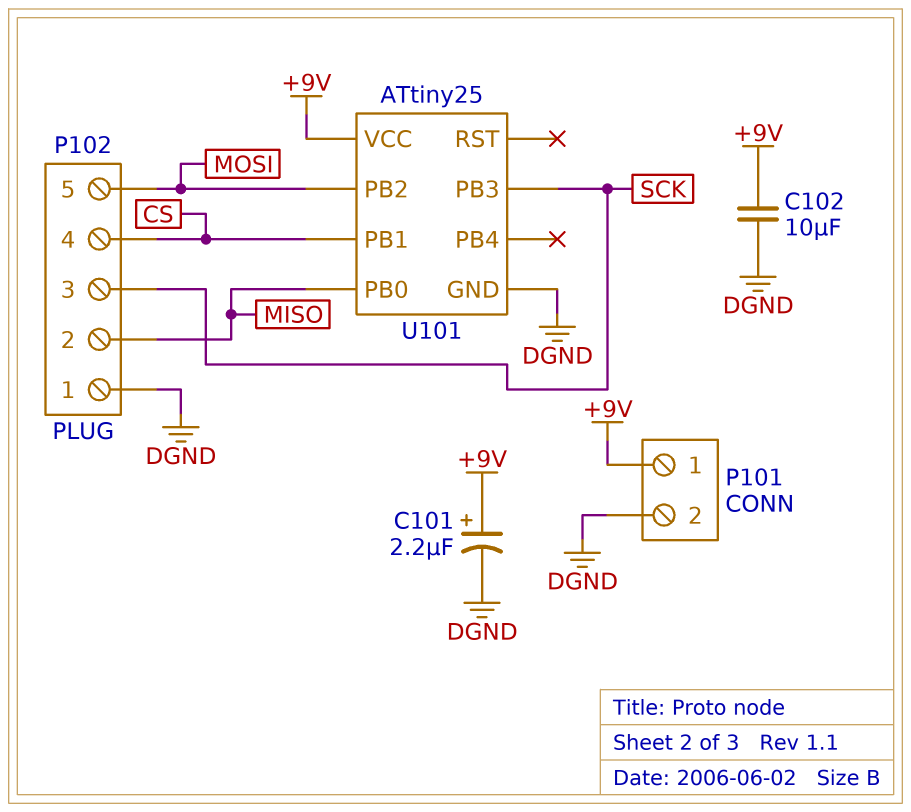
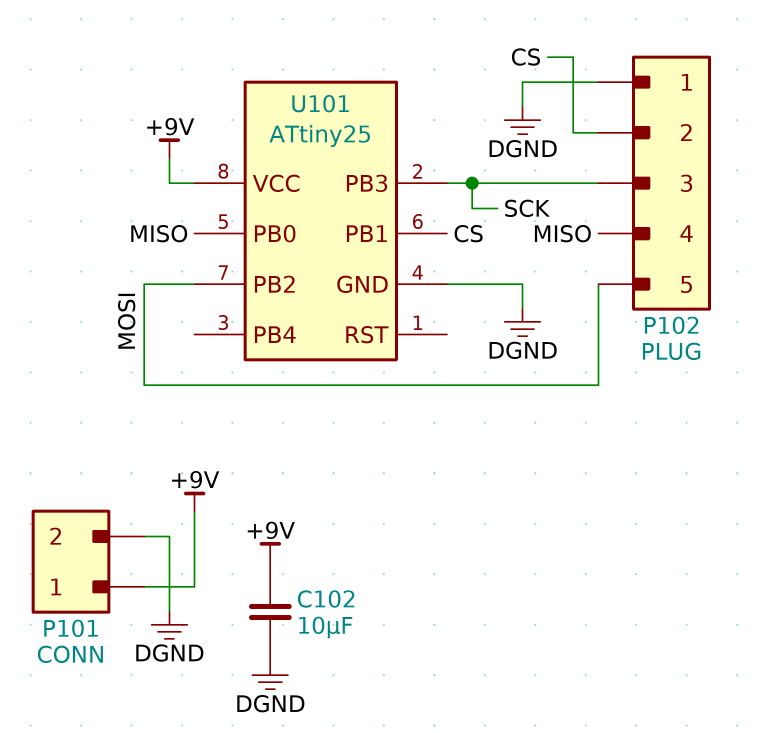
C101: 2.2uF (plus +9V, minus DGND) -> none
P102 pin 2: MISO -> CS
P102 pin 4: CS -> MISO

